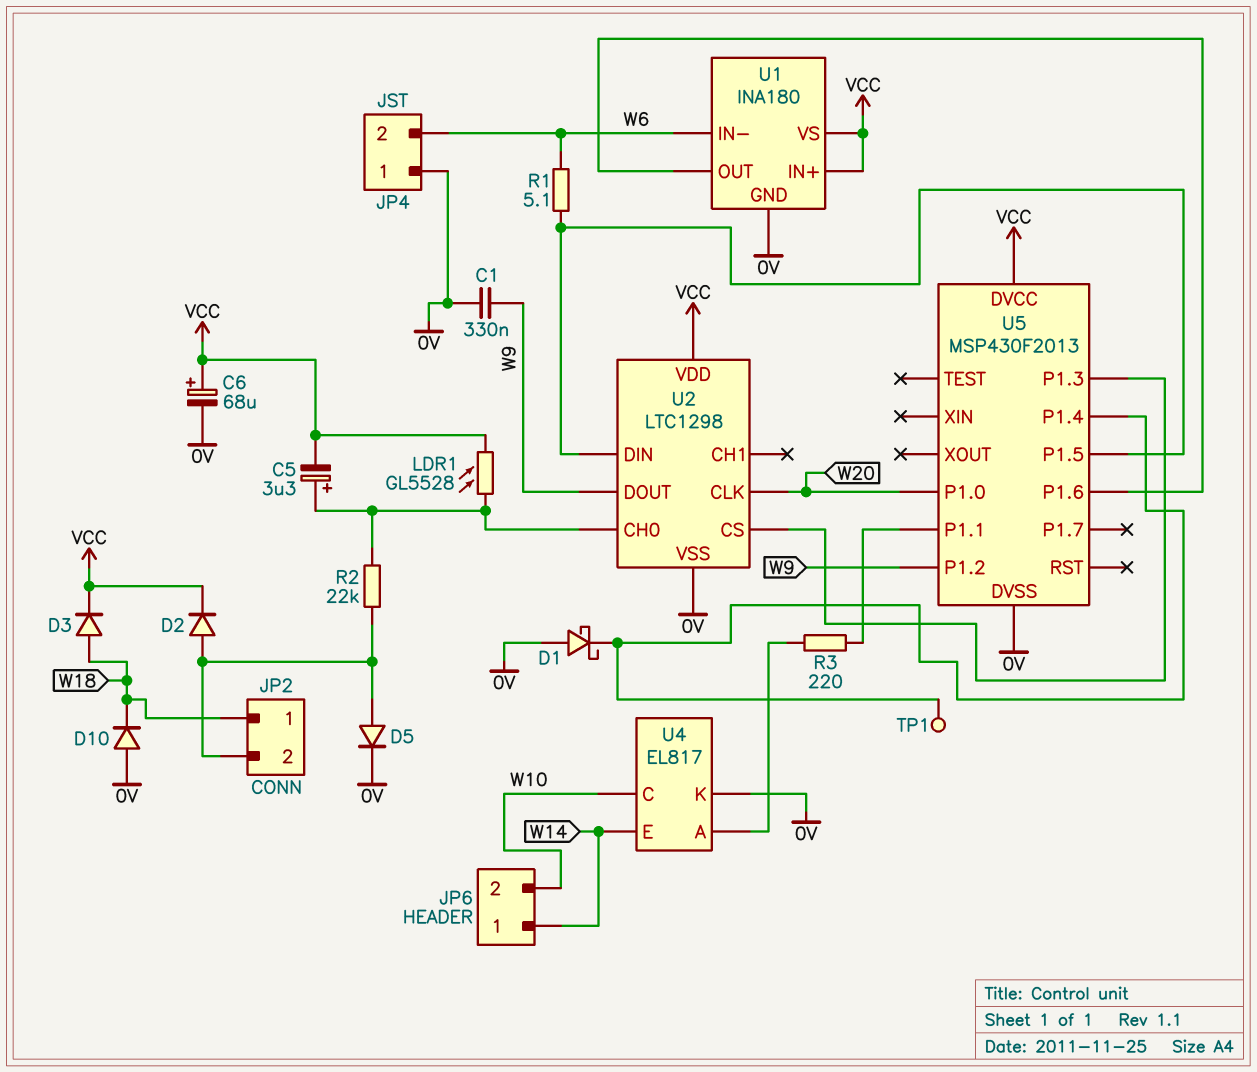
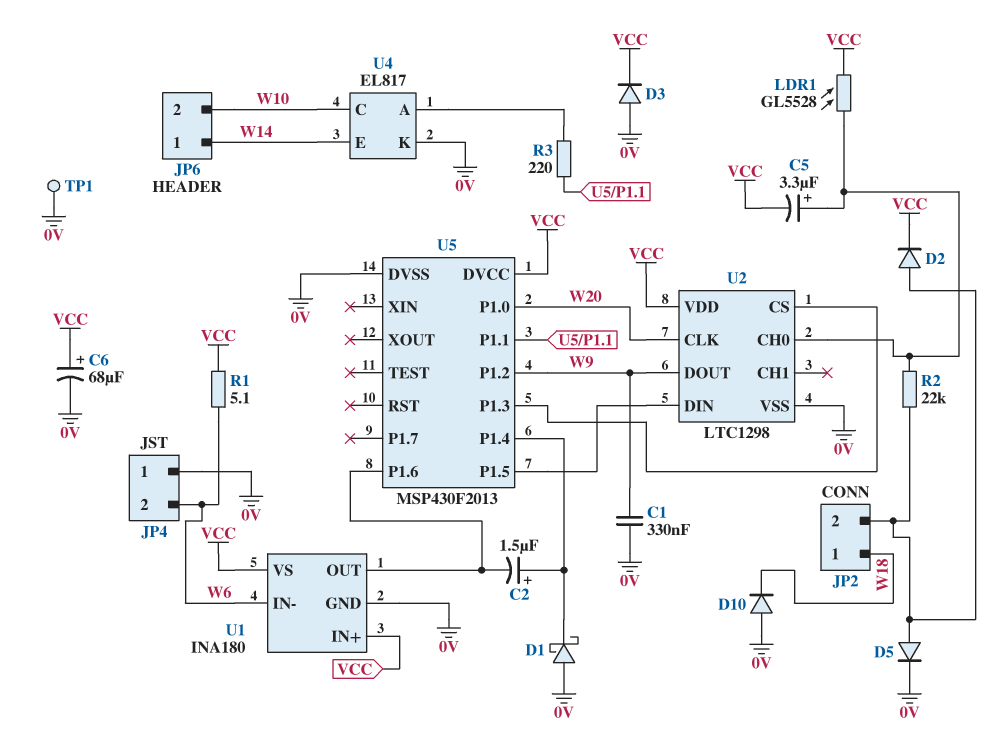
C2: none -> 1.5uF (plus U5/P1.4, minus U1/OUT)
D3: diode (A W18, K VCC) -> diode (A 0V, K VCC)
R1: 5.1 (U2/DIN, W6) -> 5.1 (VCC, W6)
TP1: test point (U5/P1.4) -> test point (0V)

